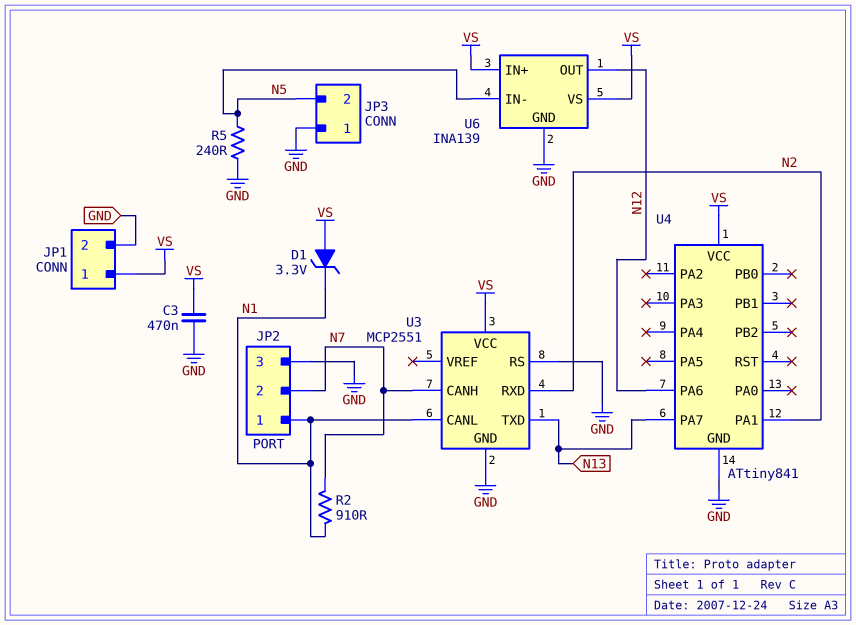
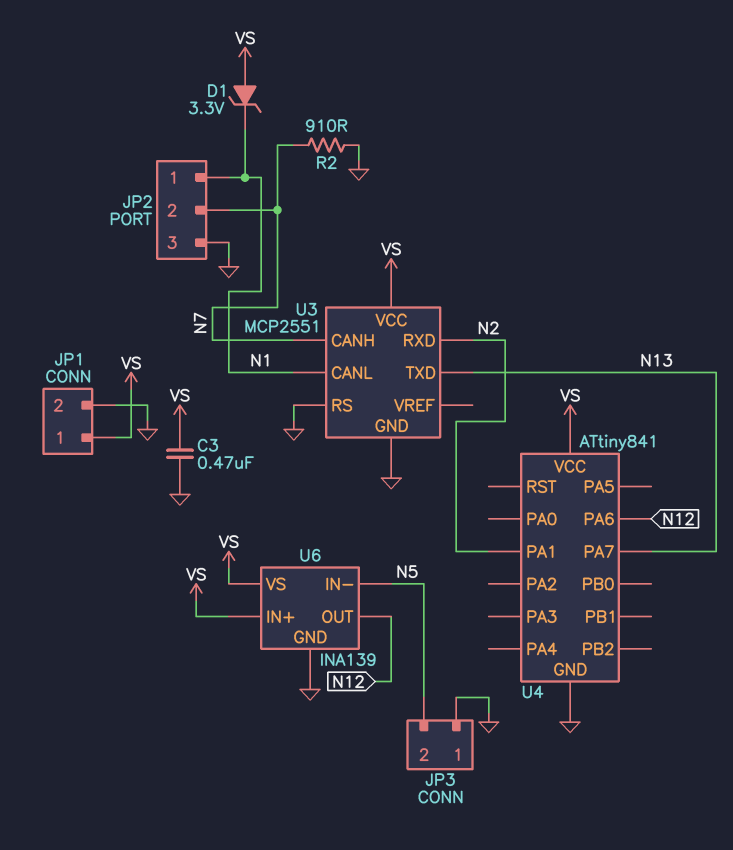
R2: 910 (N1, N7) -> 910 (GND, N7)
R5: 240 (GND, N5) -> none

